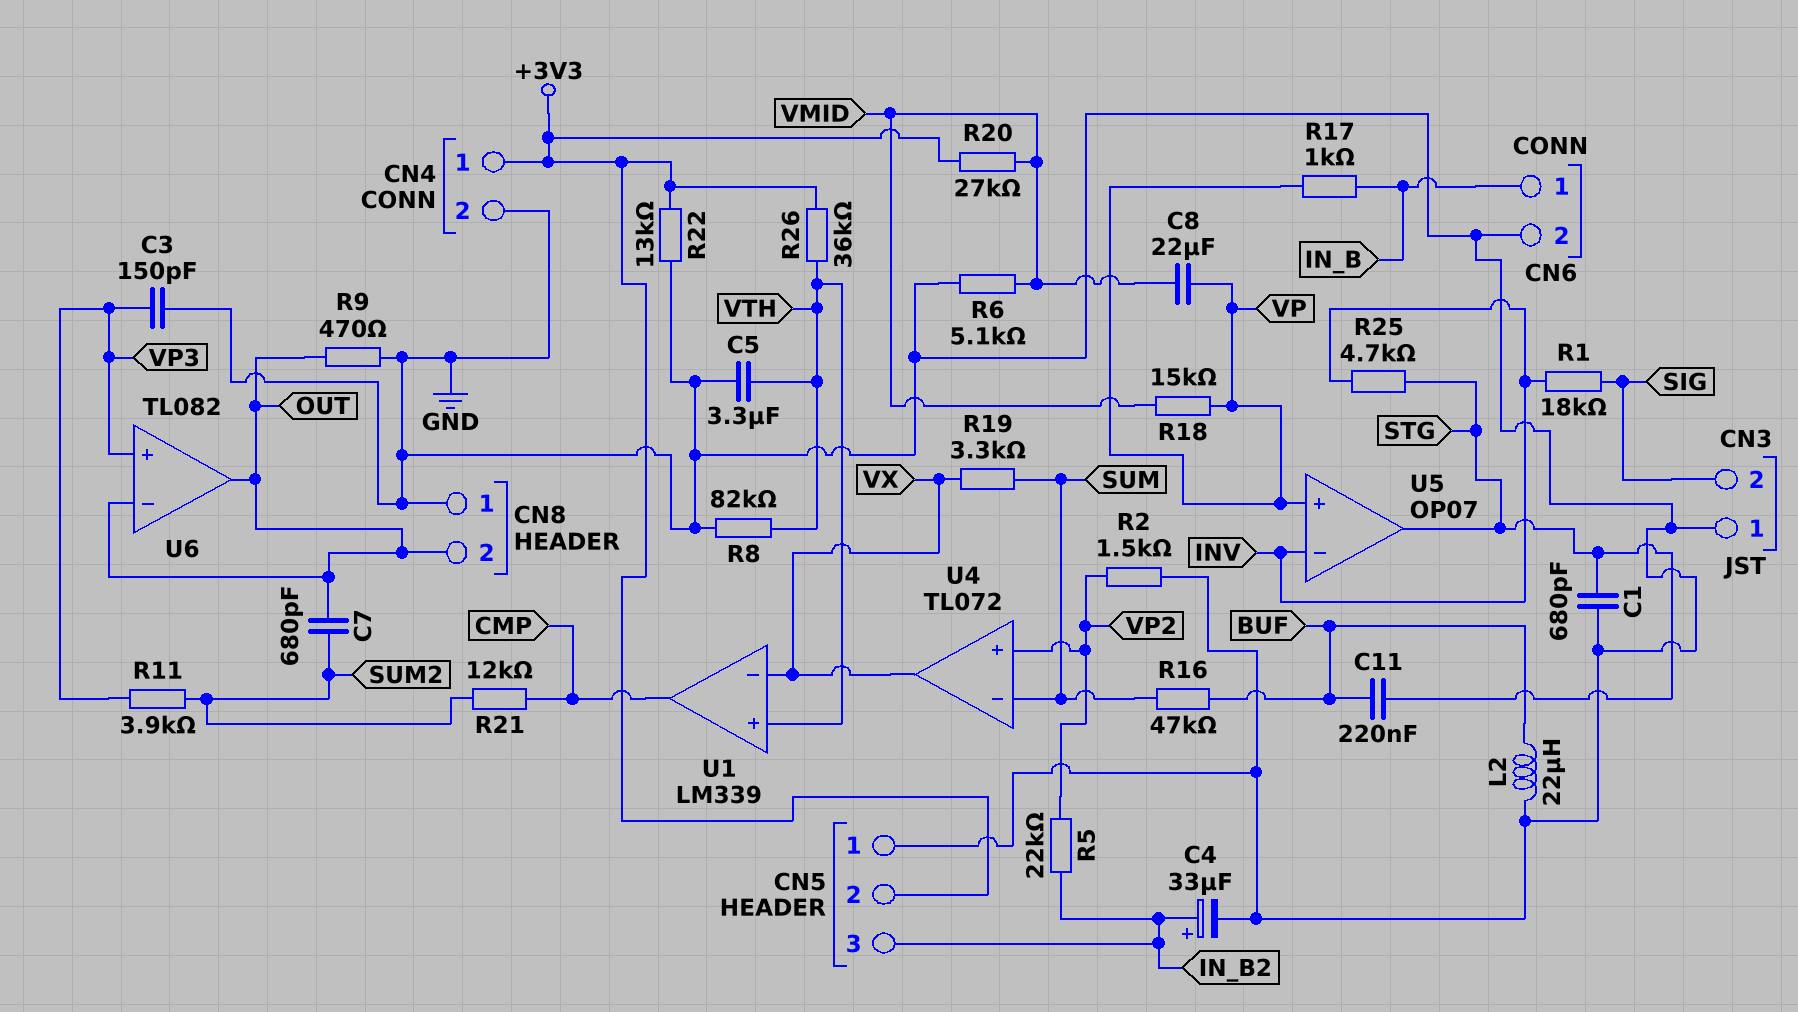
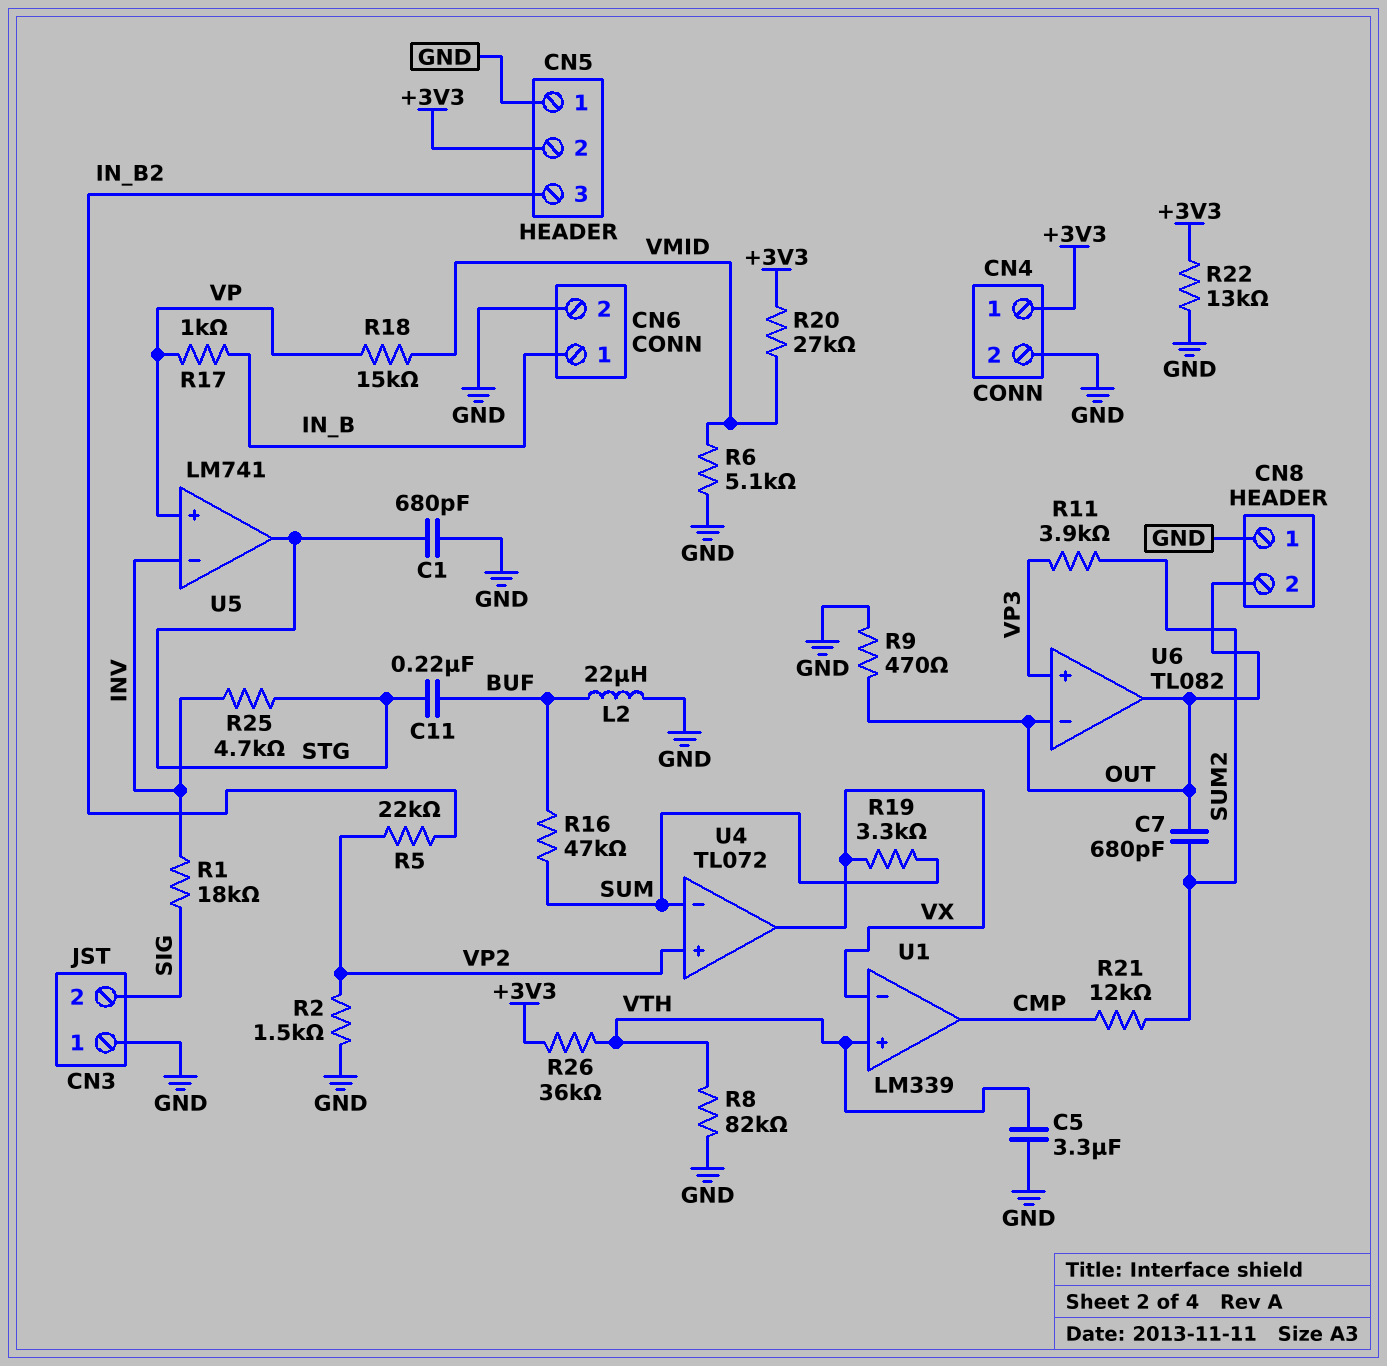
C3: 150pF (GND, VP3) -> none
C4: 33uF (plus IN_B2, minus GND) -> none
C8: 22uF (VMID, VP) -> none
U5: OP07 -> LM741

